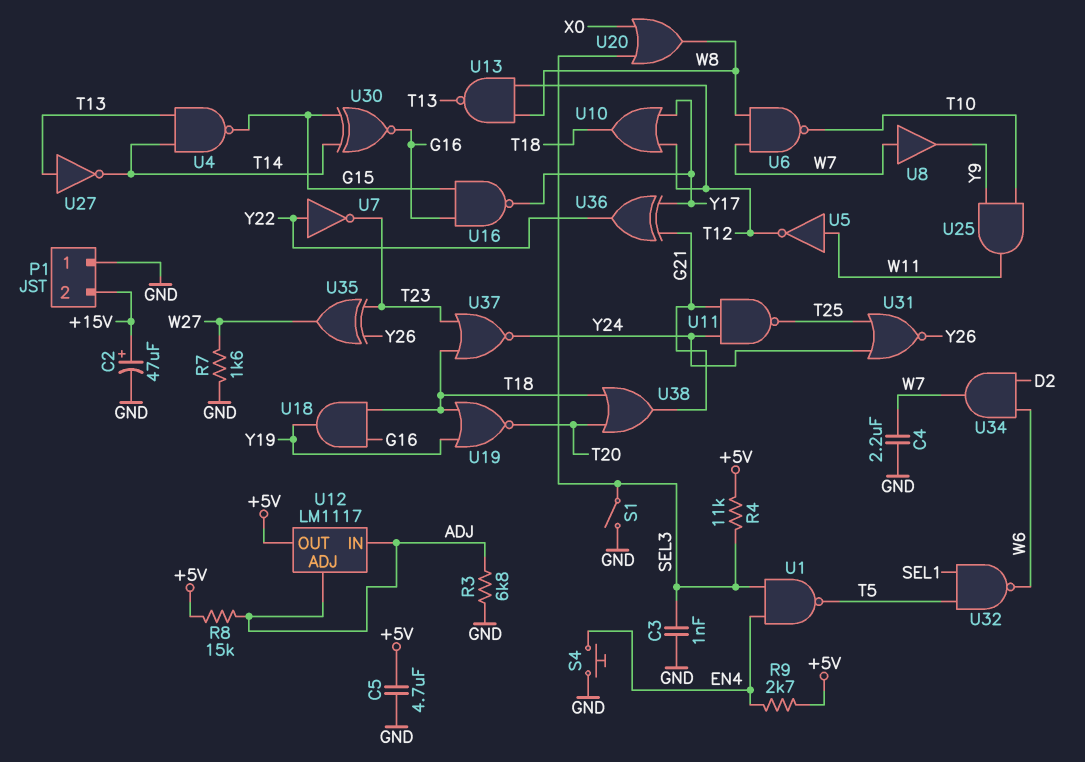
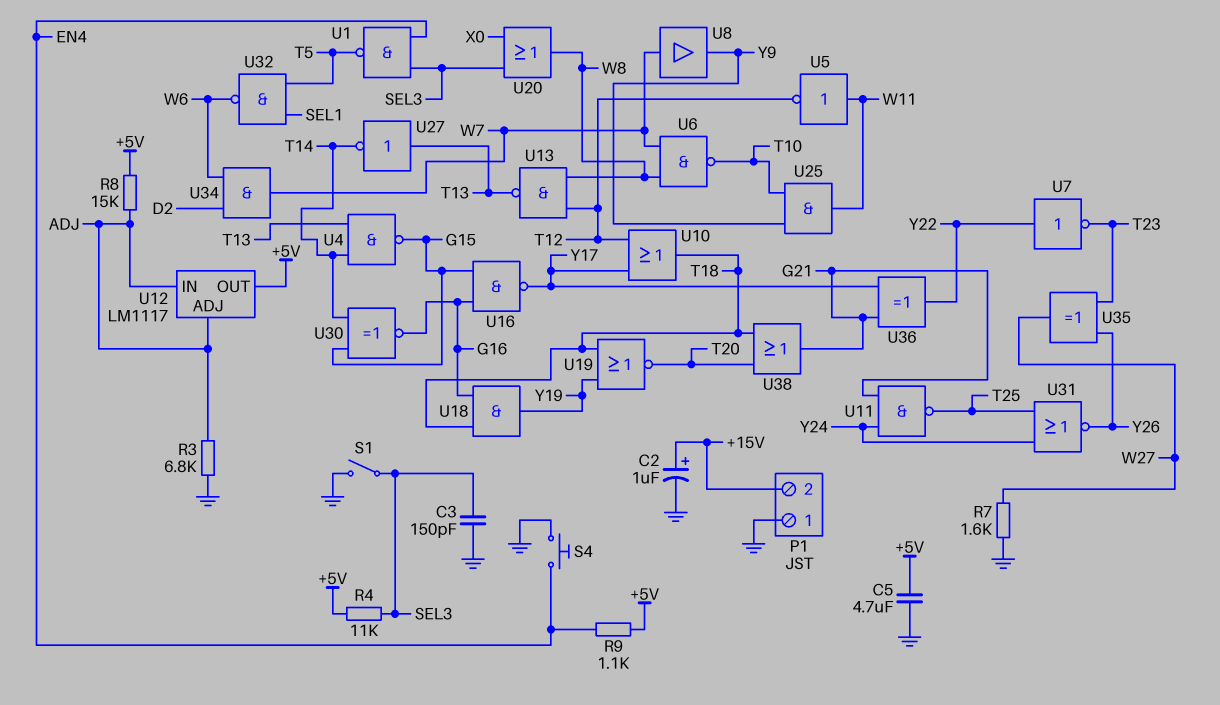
C2: 47uF (plus +15V, minus GND) -> 1uF (plus +15V, minus GND)
C3: 1nF (GND, SEL3) -> 150pF (GND, SEL3)
C4: 2.2uF (GND, W7) -> none
R9: 2.7k (+5V, EN4) -> 1.1k (+5V, EN4)
U37: NOR (in T18, in T23, out Y24) -> none

